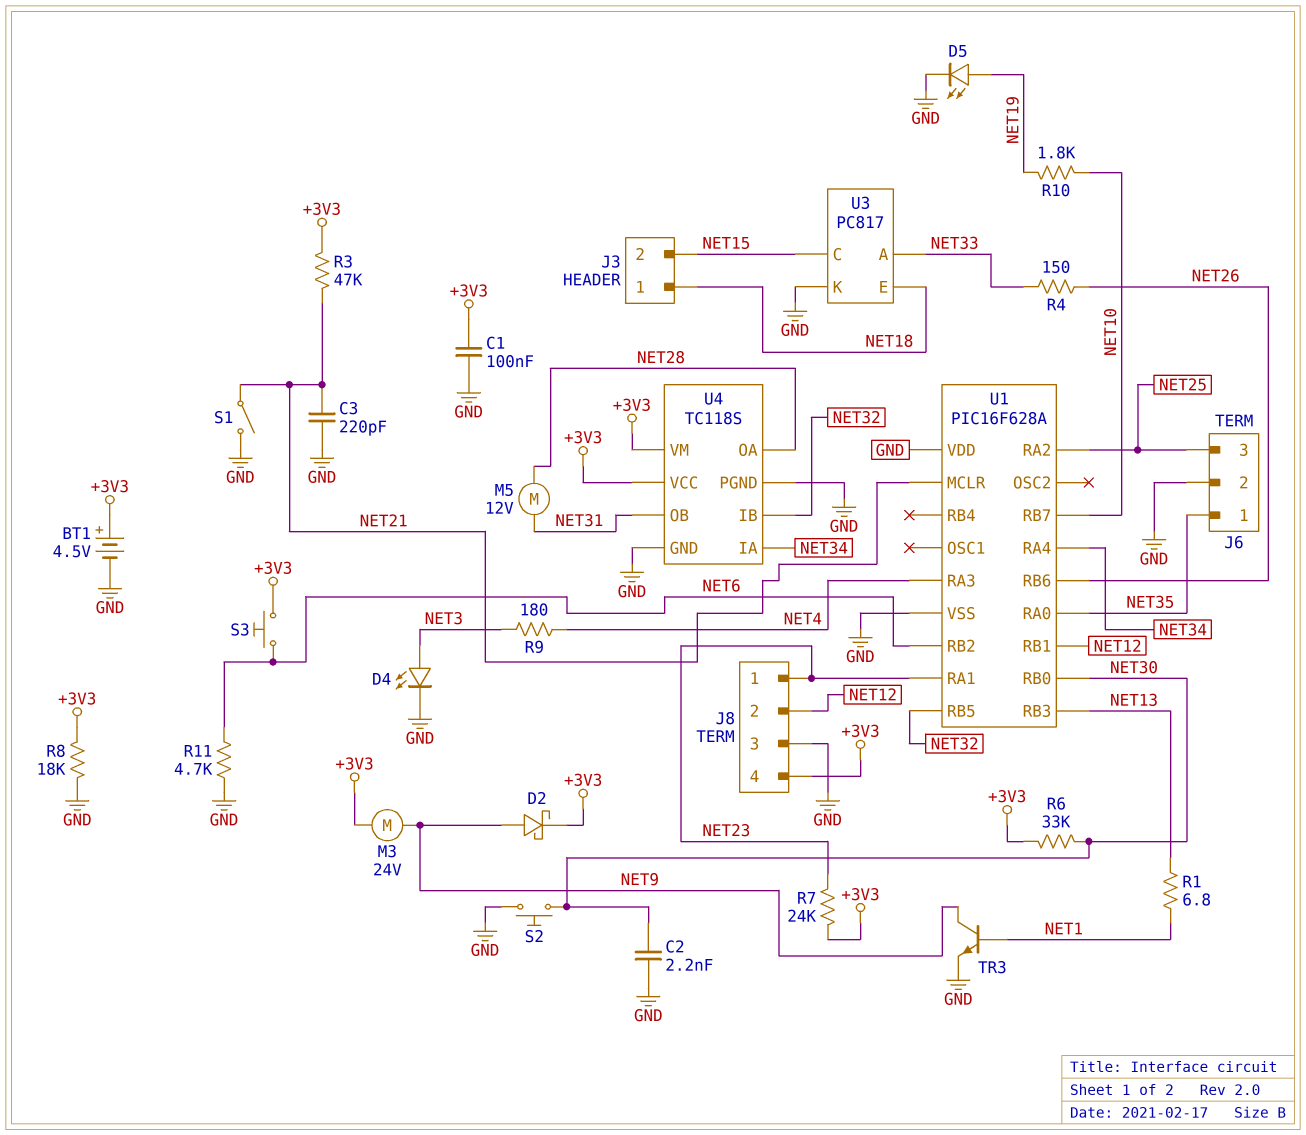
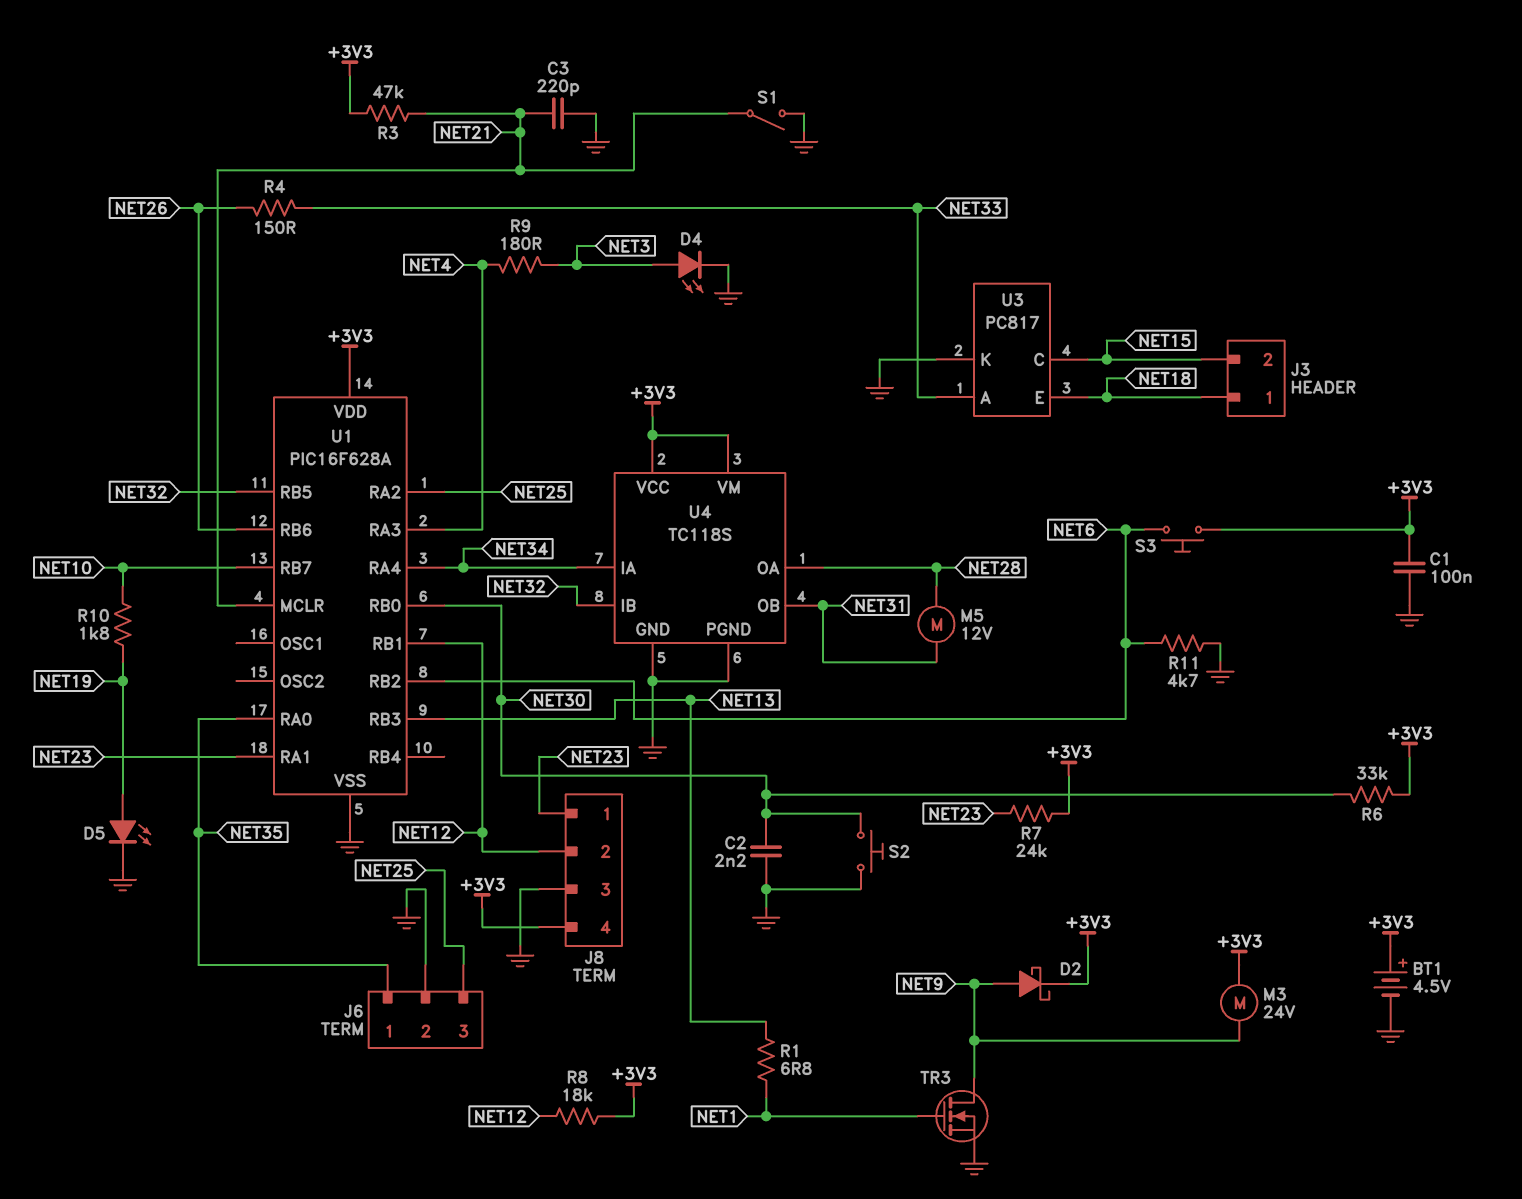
R8: 18k (+3V3, GND) -> 18k (+3V3, NET12)
TR3: NPN (B NET1, C NET9, E GND) -> NMOS (G NET1, D NET9, S GND)
U1 pin VDD: GND -> +3V3

